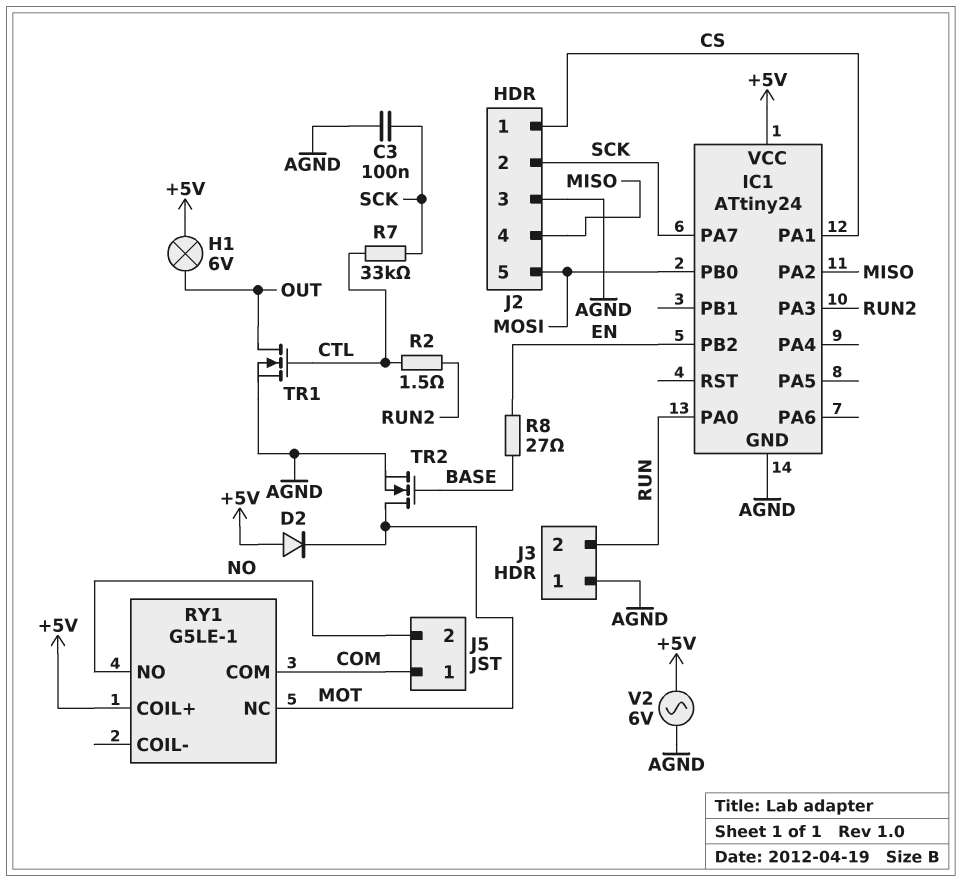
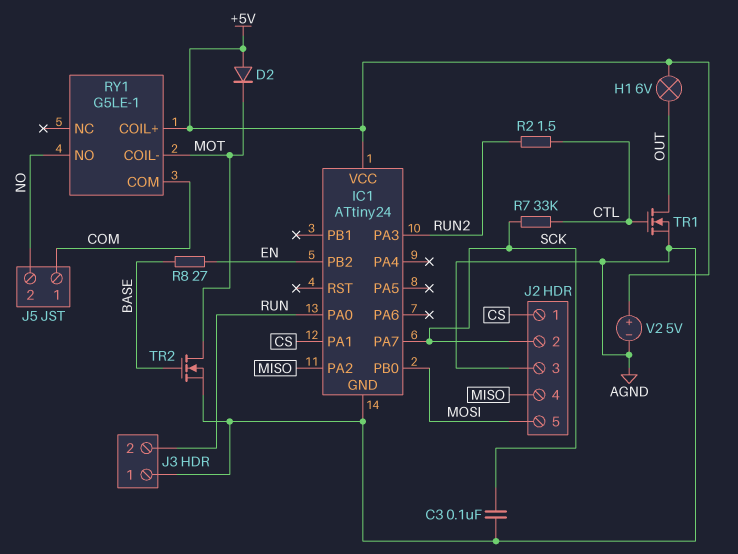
RY1 pin COIL-: none -> MOT
RY1 pin NC: MOT -> none
V2: AC 6V (+5V, AGND) -> 5V (plus +5V, minus AGND)

